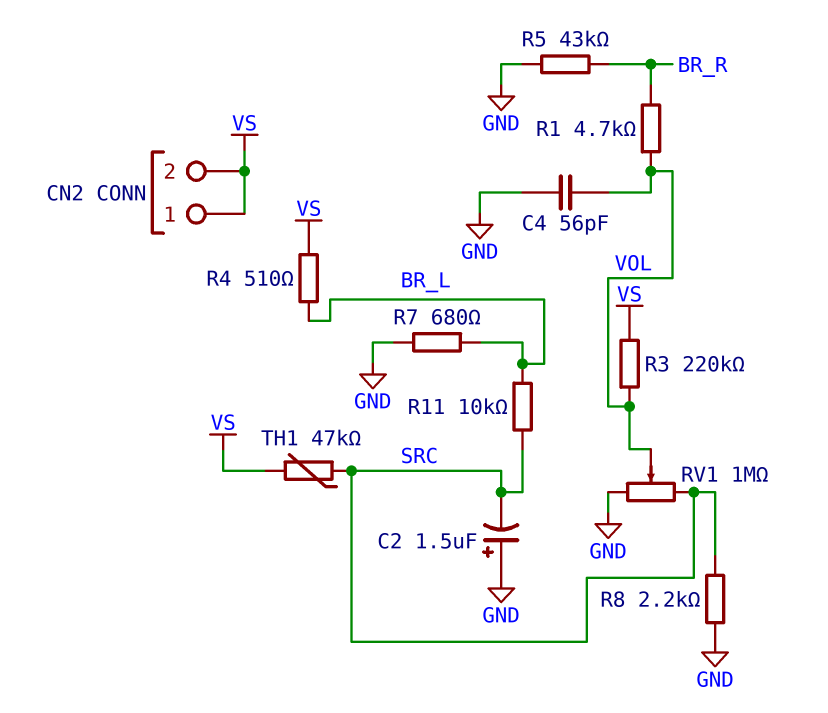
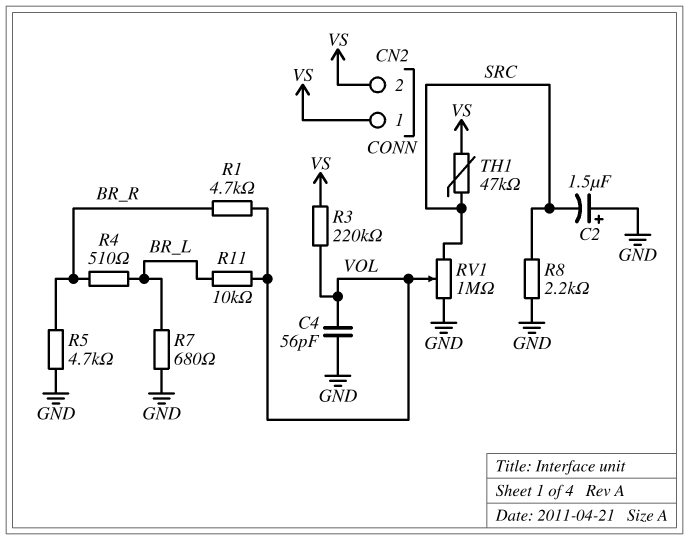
R4: 510 (BR_L, VS) -> 510 (BR_L, BR_R)
R5: 43k (BR_R, GND) -> 4.7k (BR_R, GND)
R11: 10k (BR_L, SRC) -> 10k (BR_L, VOL)

